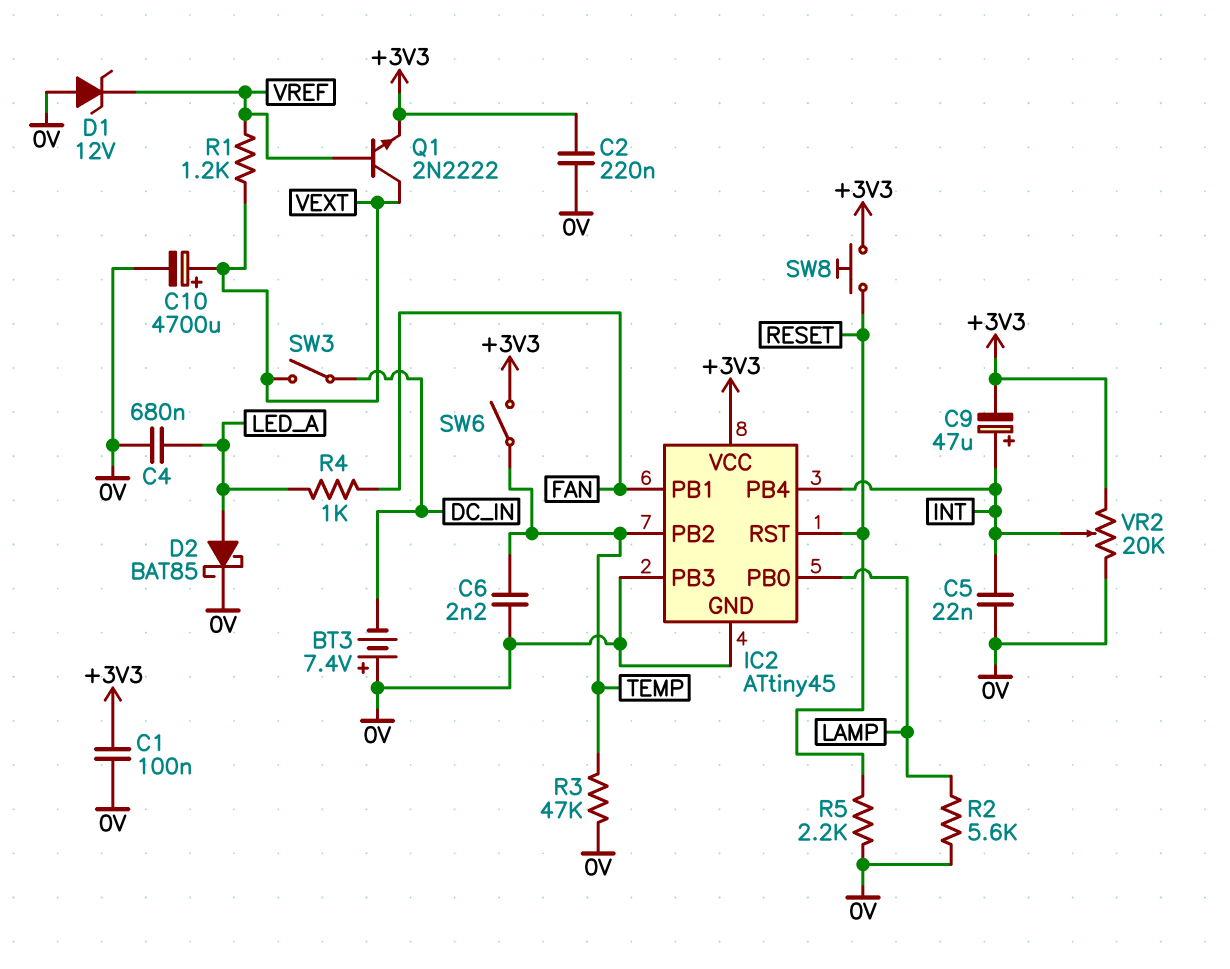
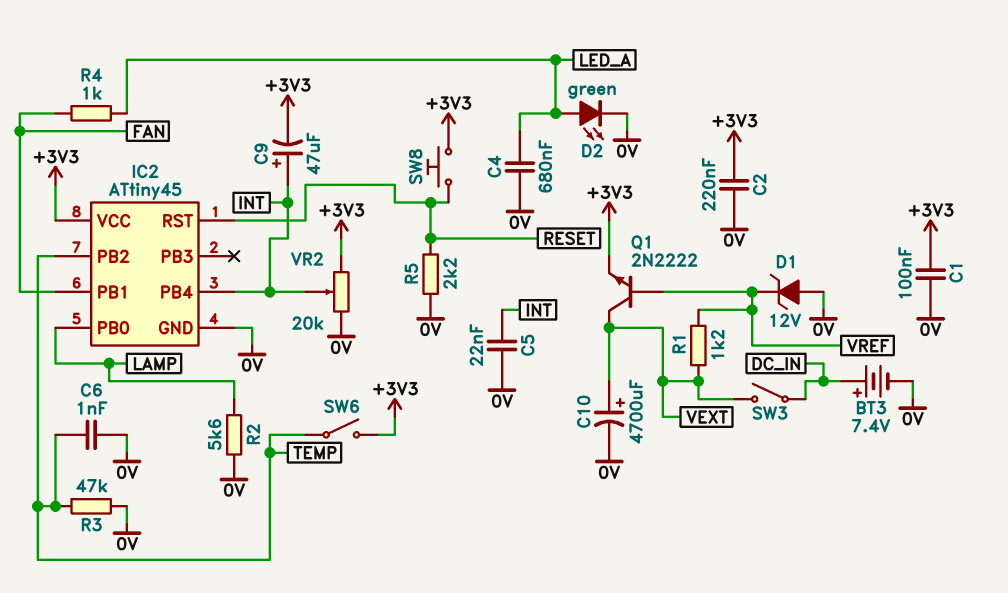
BT3: 7.4V (plus 0V, minus DC_IN) -> 7.4V (plus DC_IN, minus 0V)
C6: 2.2nF (0V, TEMP) -> 1nF (0V, TEMP)
D2: schottky BAT85 (A LED_A, K 0V) -> LED green (A LED_A, K 0V)
IC2 pin PB3: 0V -> none

